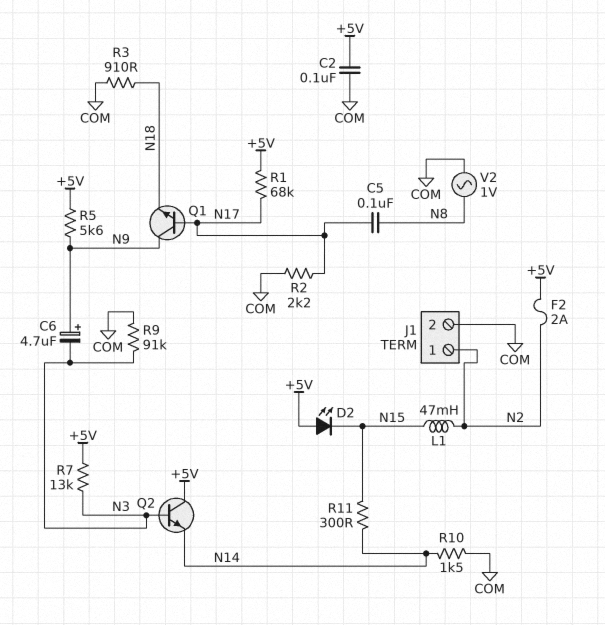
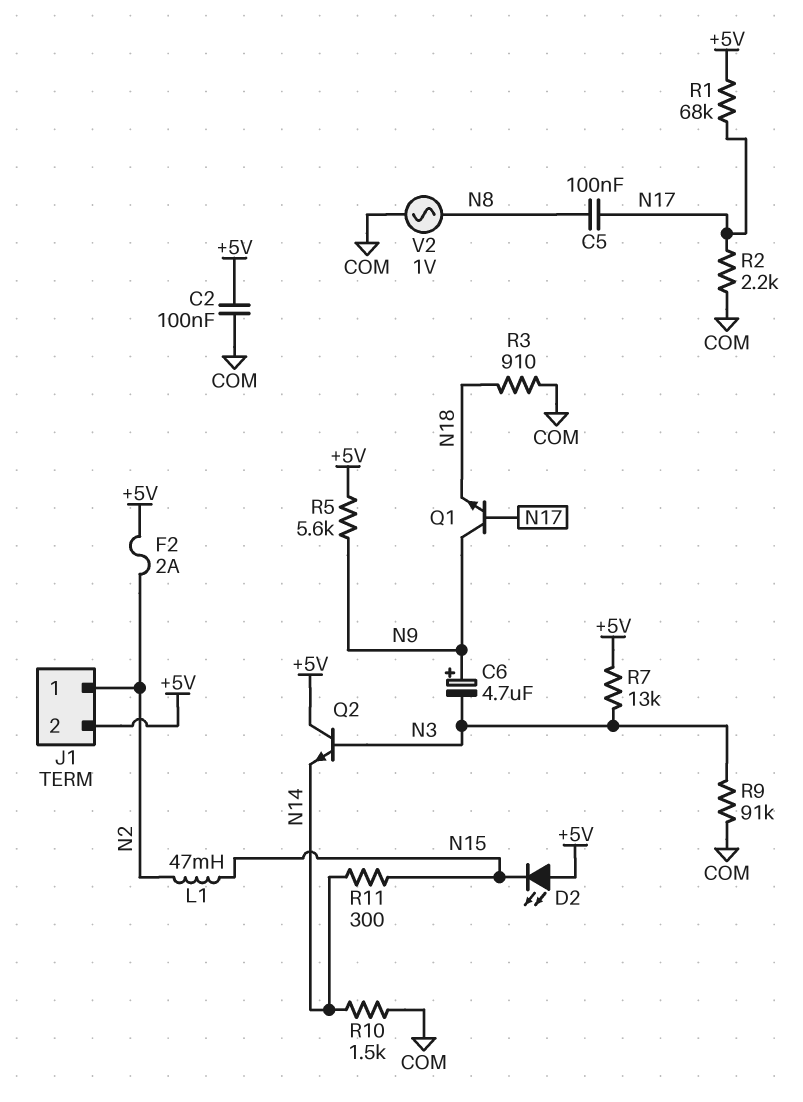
J1 pin 2: COM -> +5V

